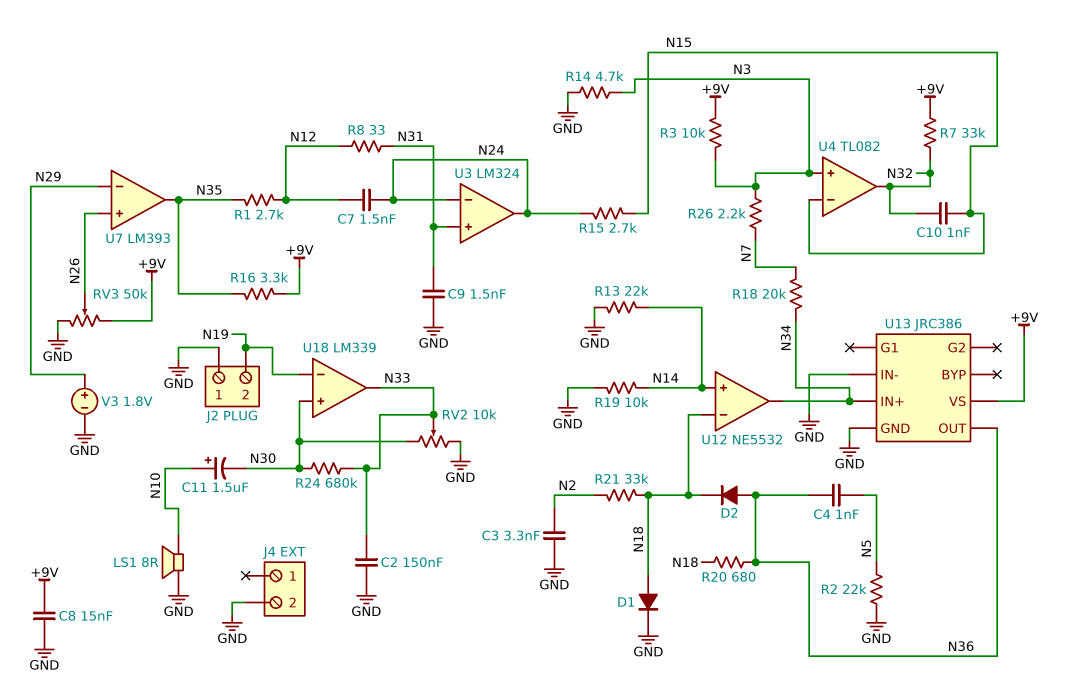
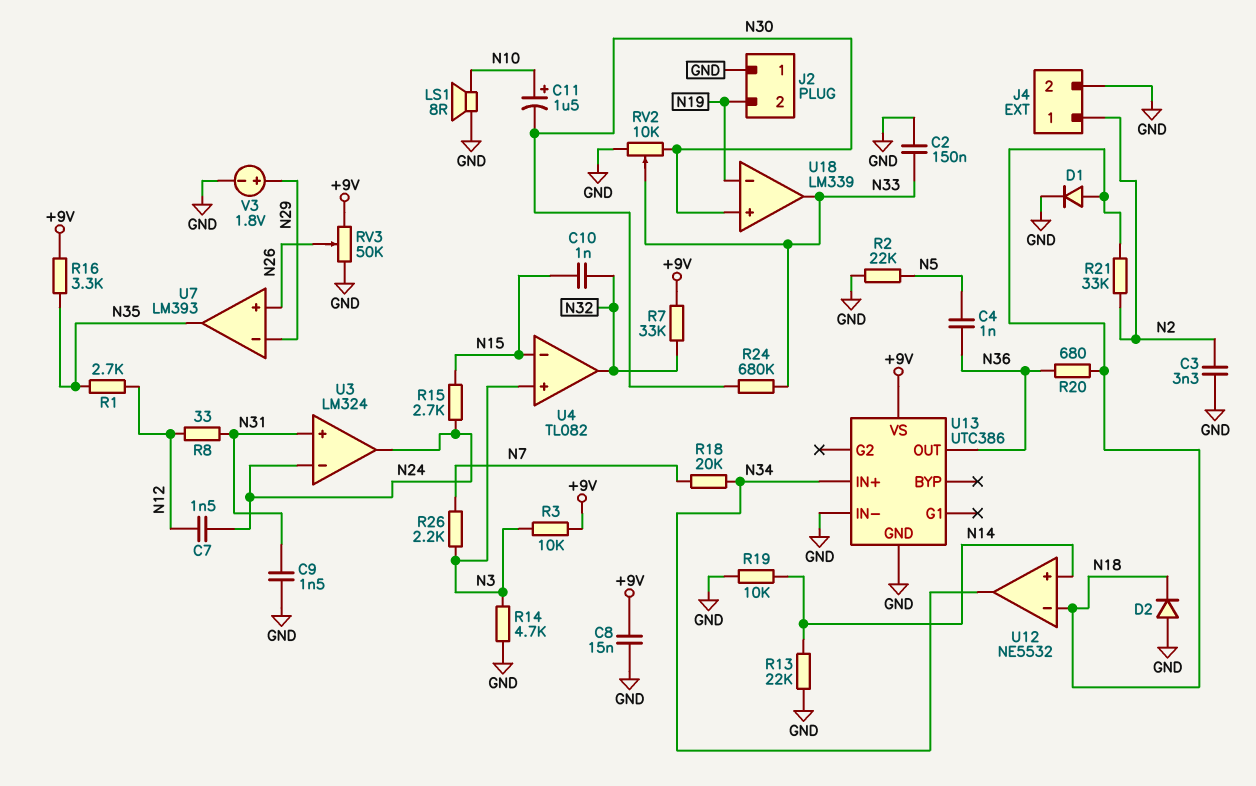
D2: diode (A N36, K N18) -> diode (A GND, K N18)
J4 pin 1: none -> N2
U13: JRC386 -> UTC386

